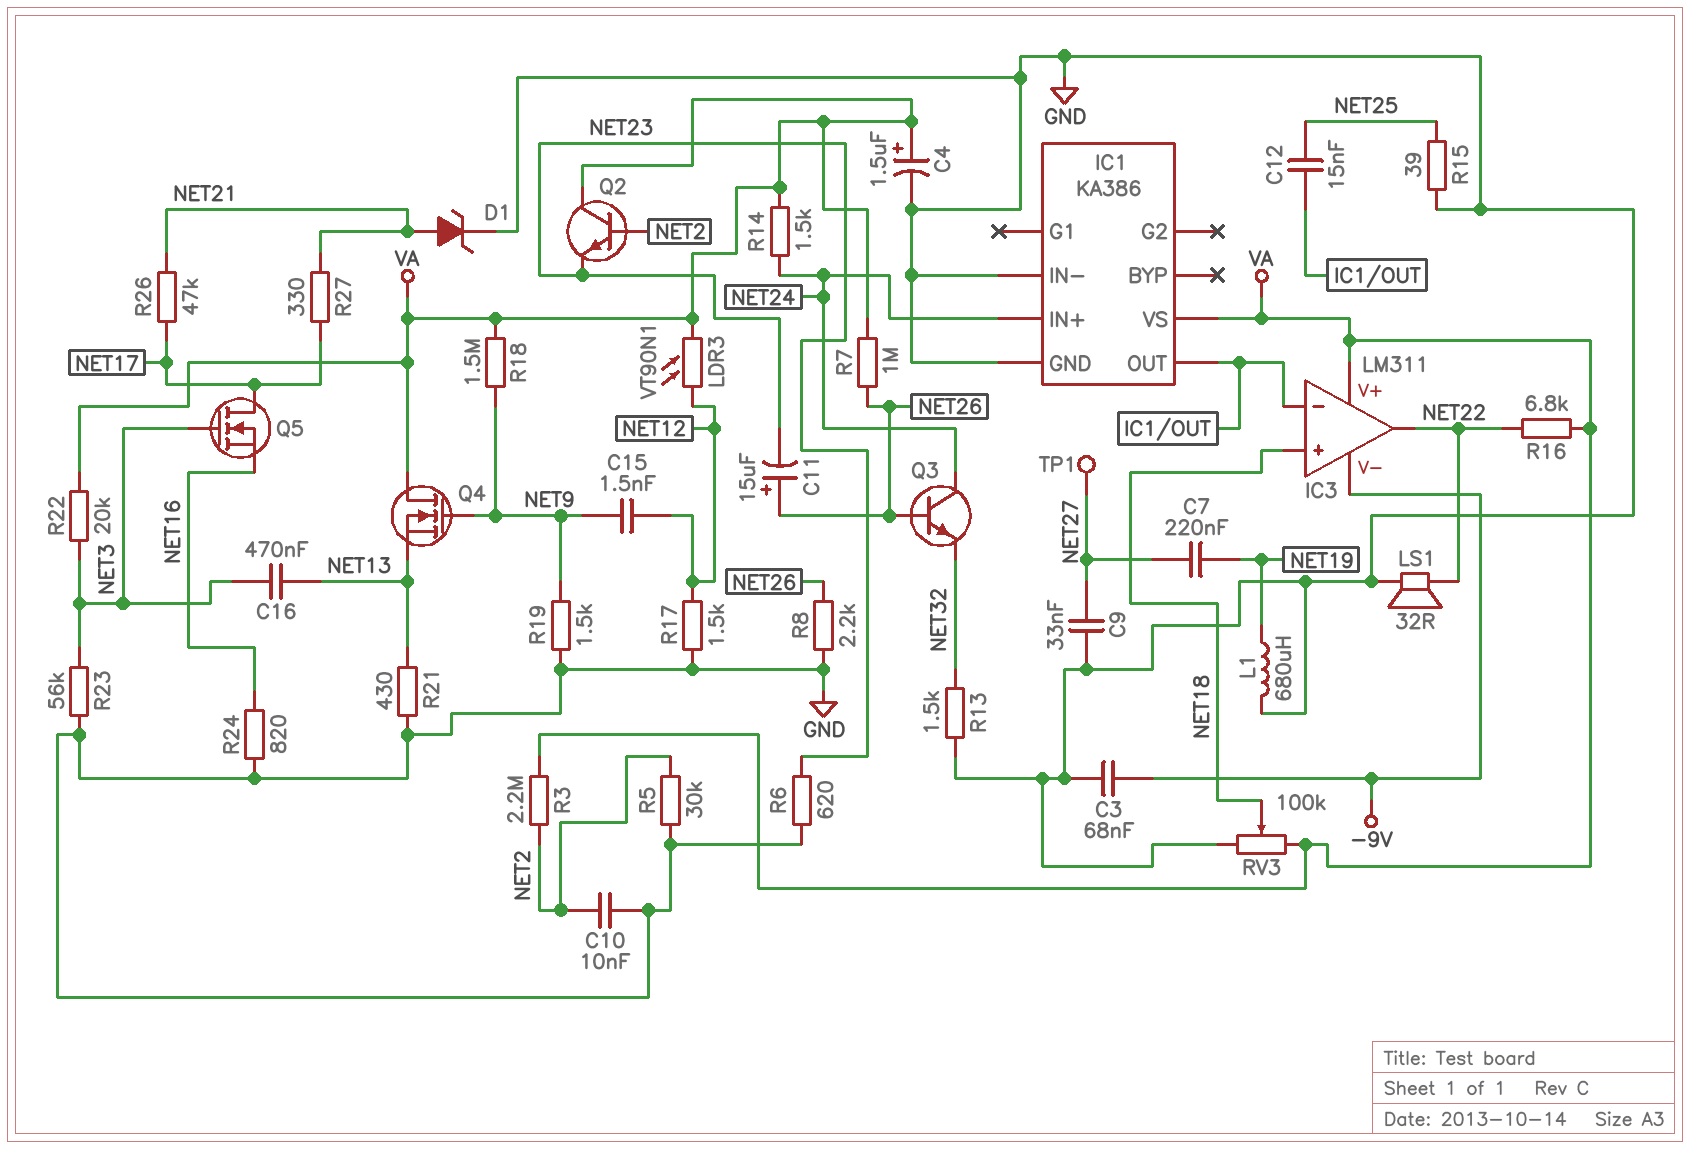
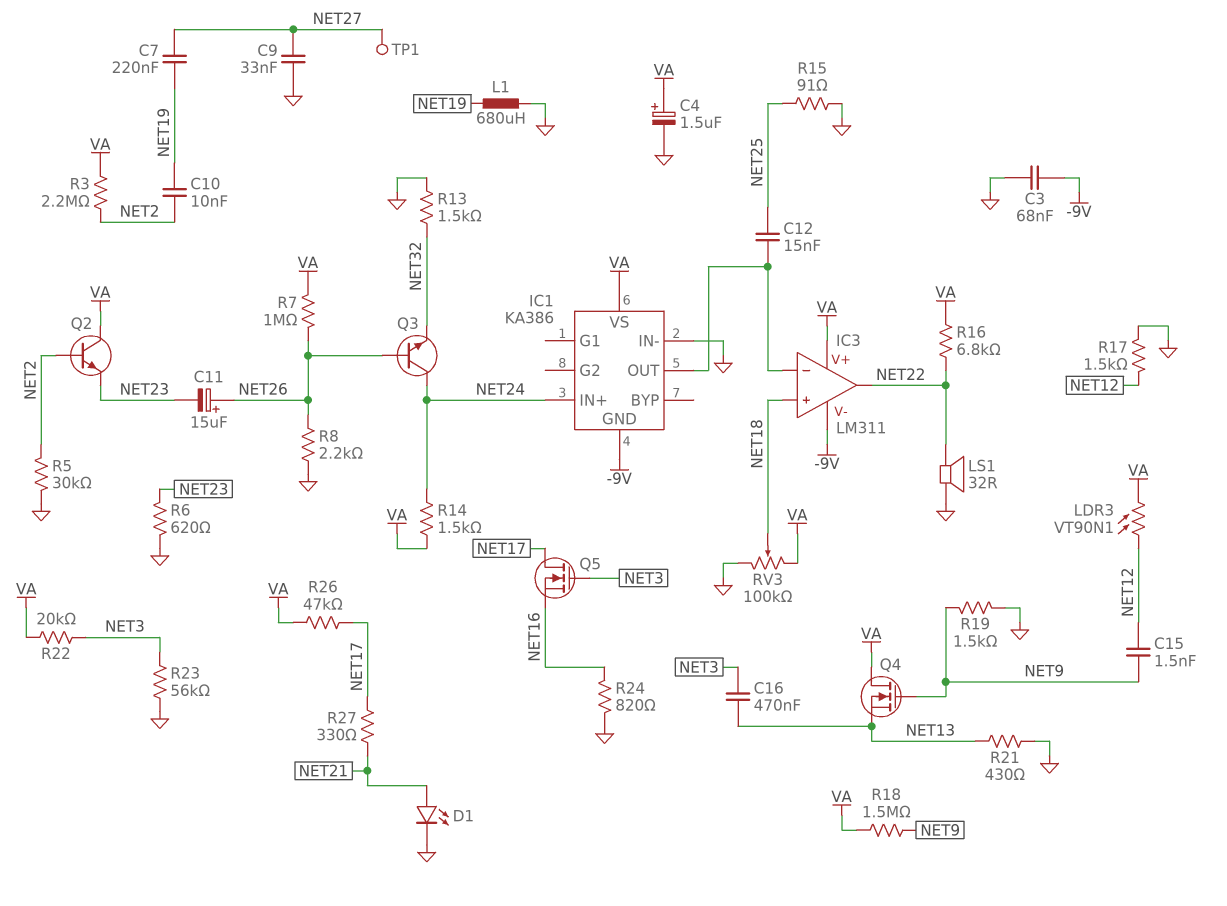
C10: 10nF (GND, NET2) -> 10nF (NET2, NET19)
D1: zener (A NET21, K GND) -> LED (A NET21, K GND)
IC1 pin GND: GND -> -9V
R15: 39 (GND, NET25) -> 91 (GND, NET25)
R26: 47k (NET17, NET21) -> 47k (NET17, VA)

